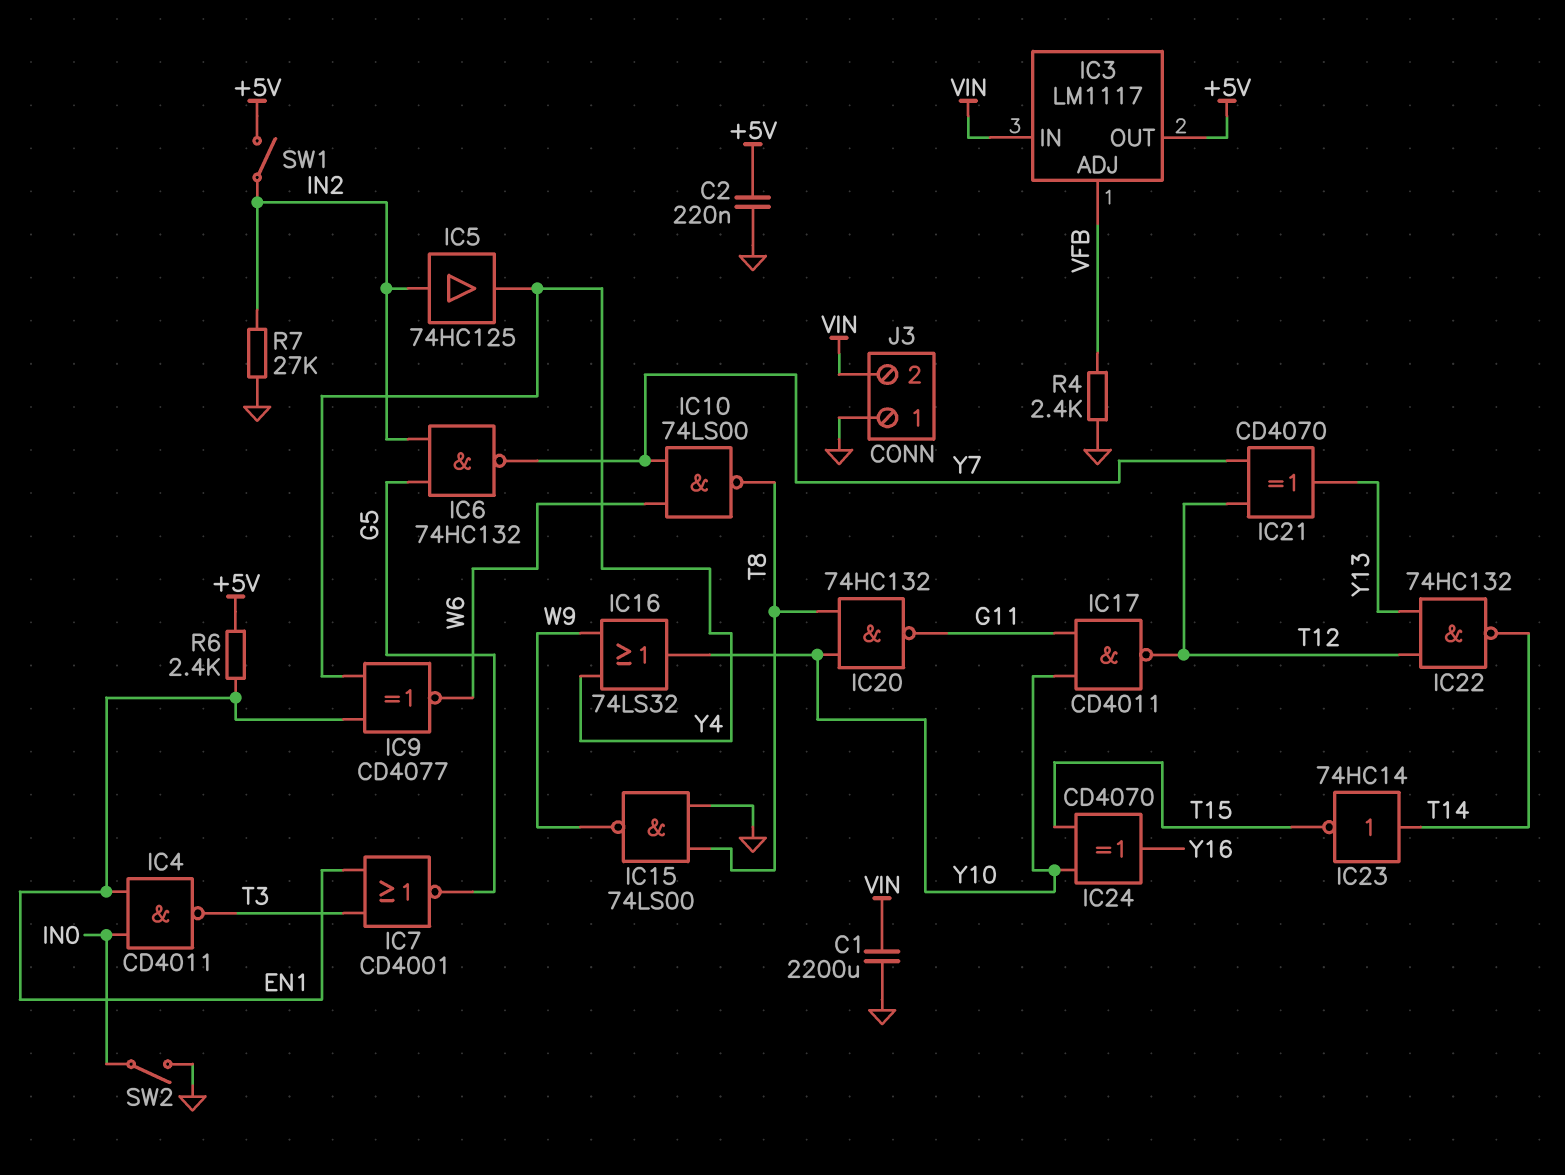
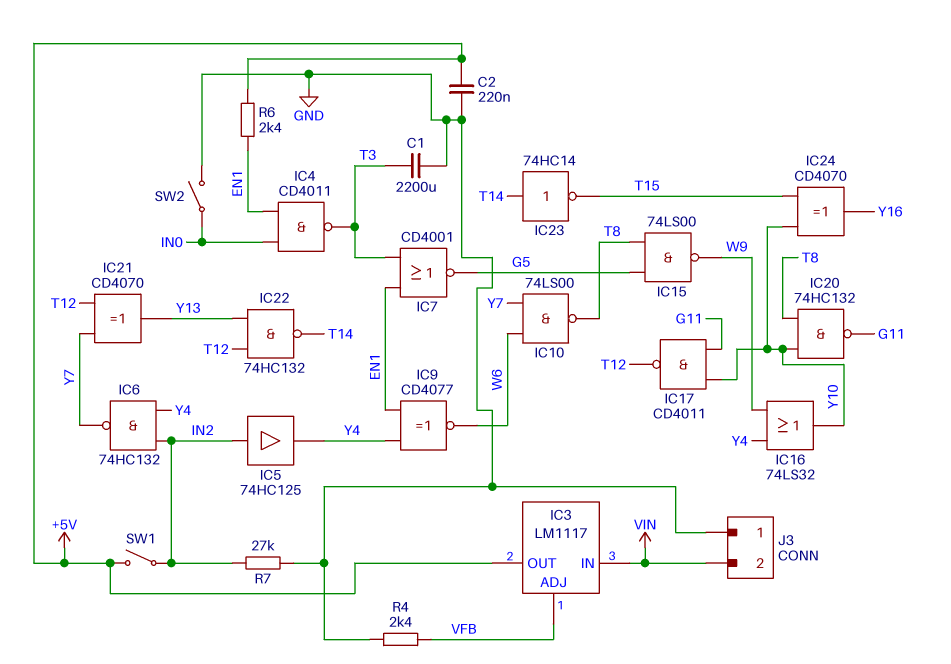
C1: 2200uF (GND, VIN) -> 2200uF (GND, T3)
IC6: NAND 74HC132 (in G5, in IN2, out Y7) -> NAND 74HC132 (in IN2, in Y4, out Y7)
IC15: NAND 74LS00 (in GND, in T8, out W9) -> NAND 74LS00 (in G5, in T8, out W9)

